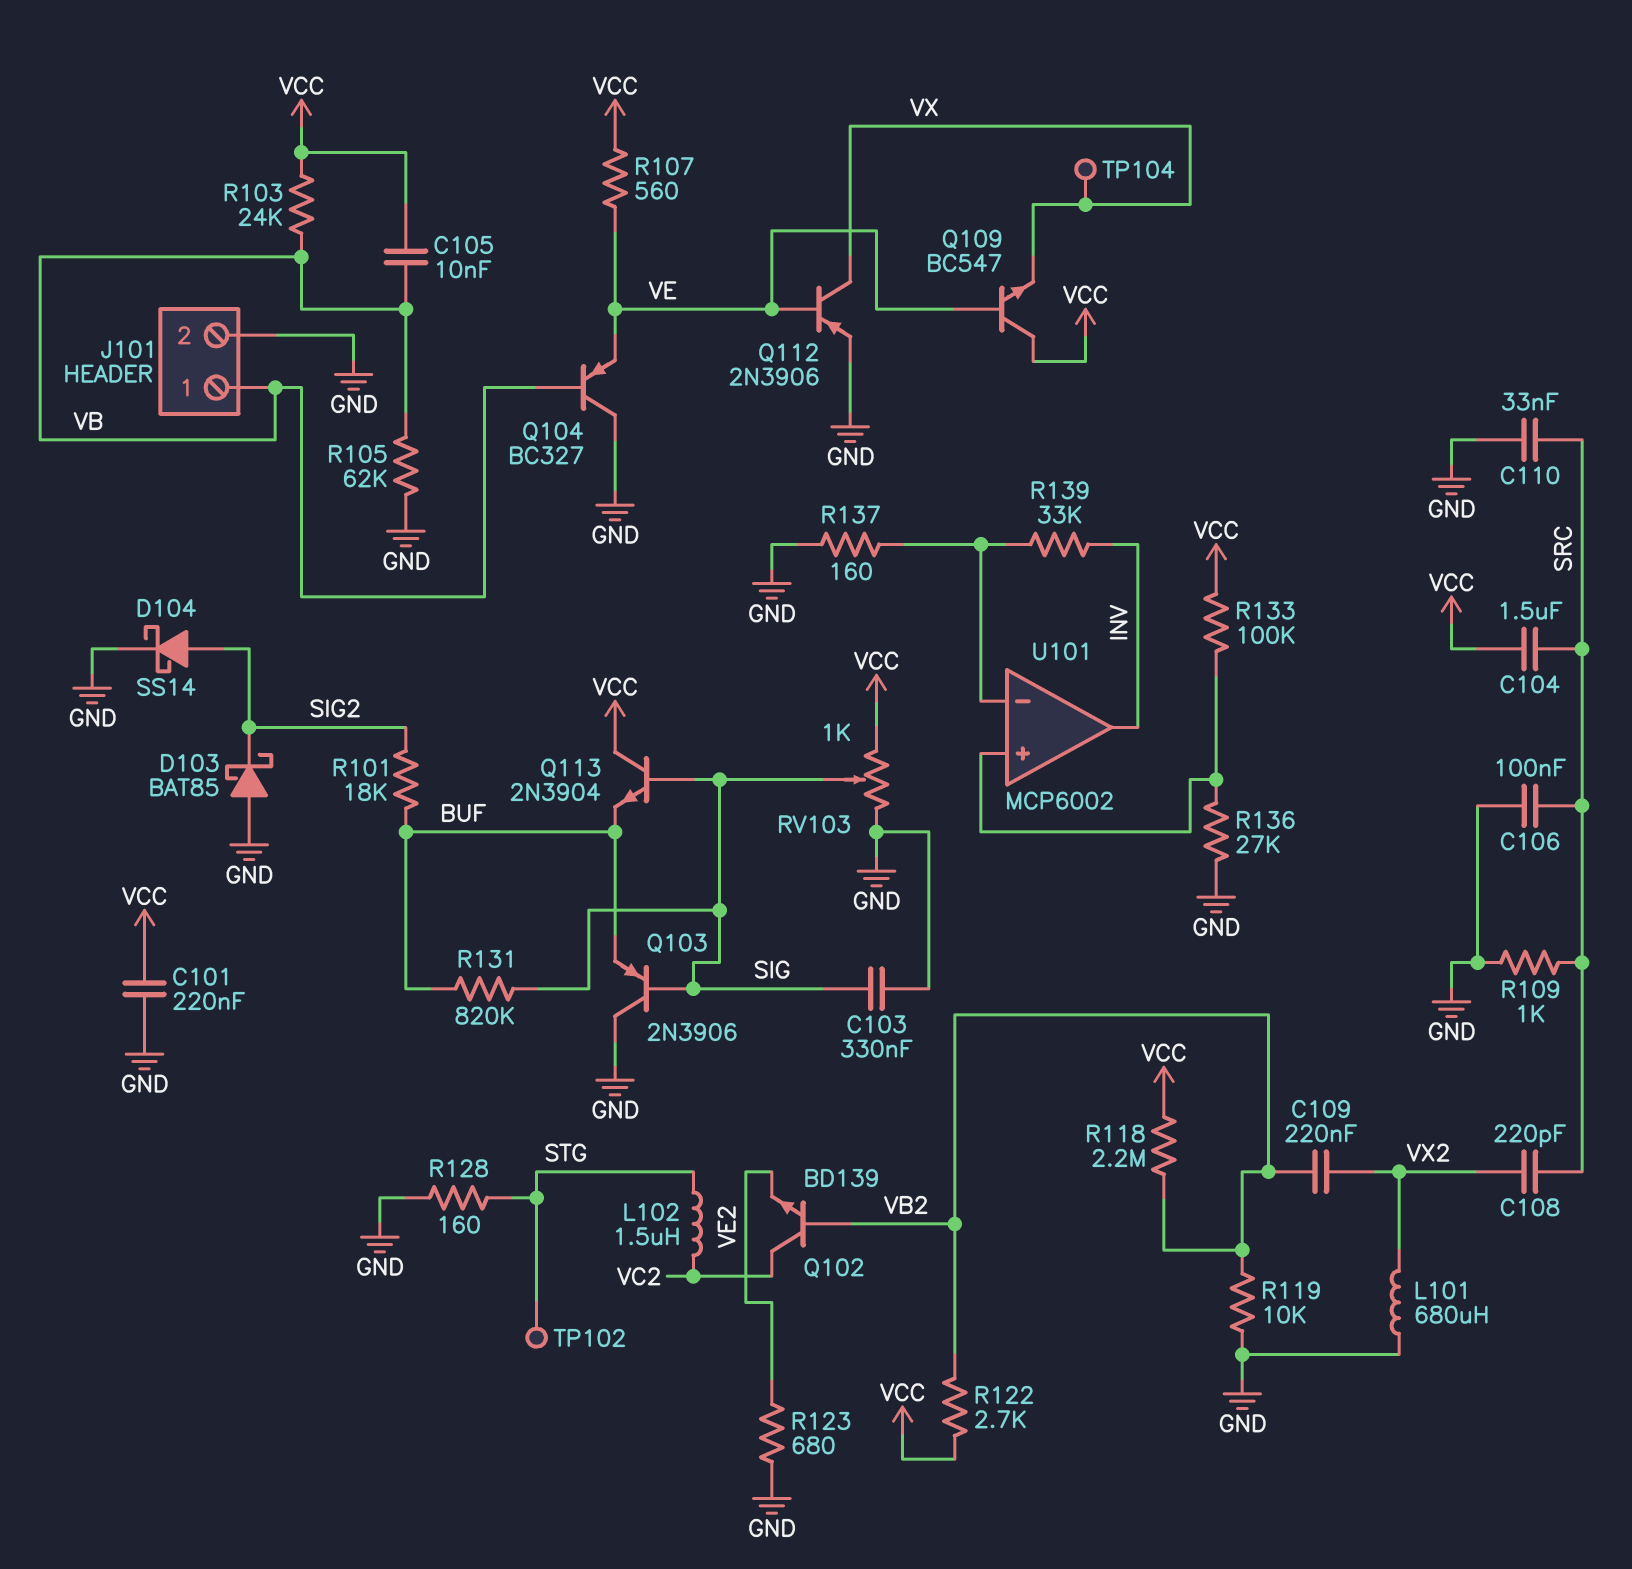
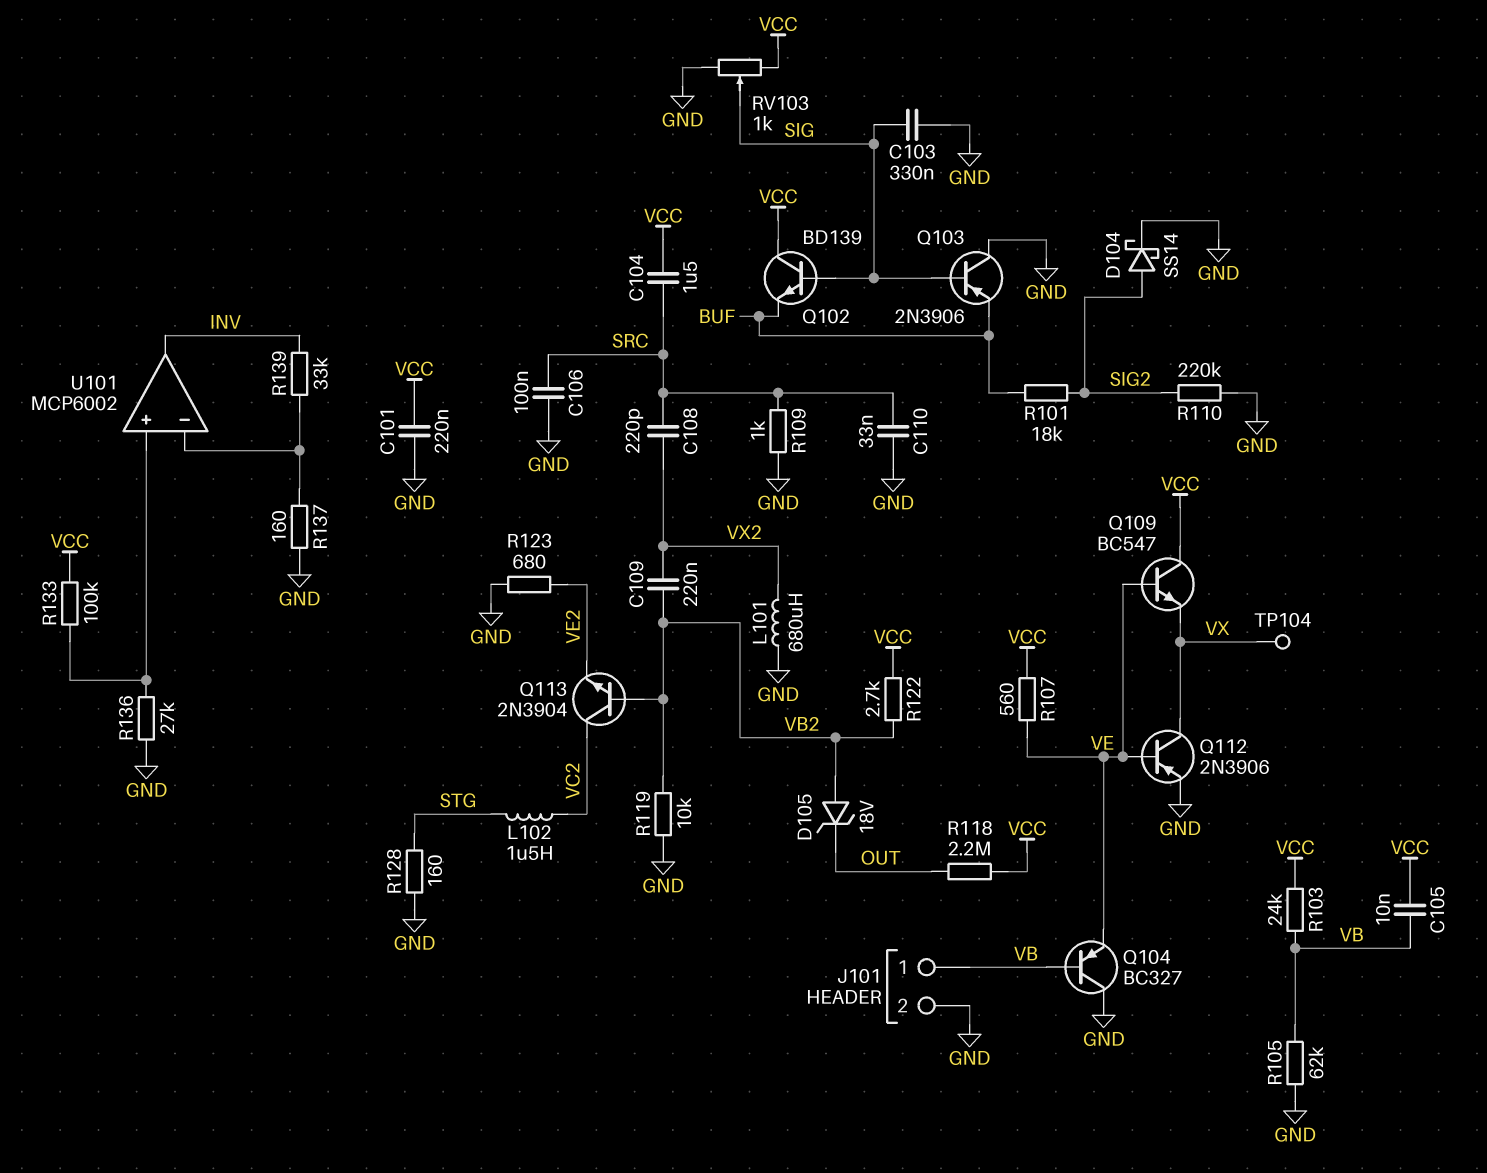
D103: schottky BAT85 (A GND, K SIG2) -> none
D105: none -> zener 18V (A VB2, K OUT)
Q102: NPN BD139 (B VB2, C VC2, E VE2) -> NPN BD139 (B SIG, C VCC, E BUF)
Q113: NPN 2N3904 (B SIG, C VCC, E BUF) -> NPN 2N3904 (B VB2, C VC2, E VE2)
R110: none -> 220k (GND, SIG2)
R118: 2.2M (VB2, VCC) -> 2.2M (OUT, VCC)
R131: 820k (BUF, SIG) -> none
TP102: test point (STG) -> none

